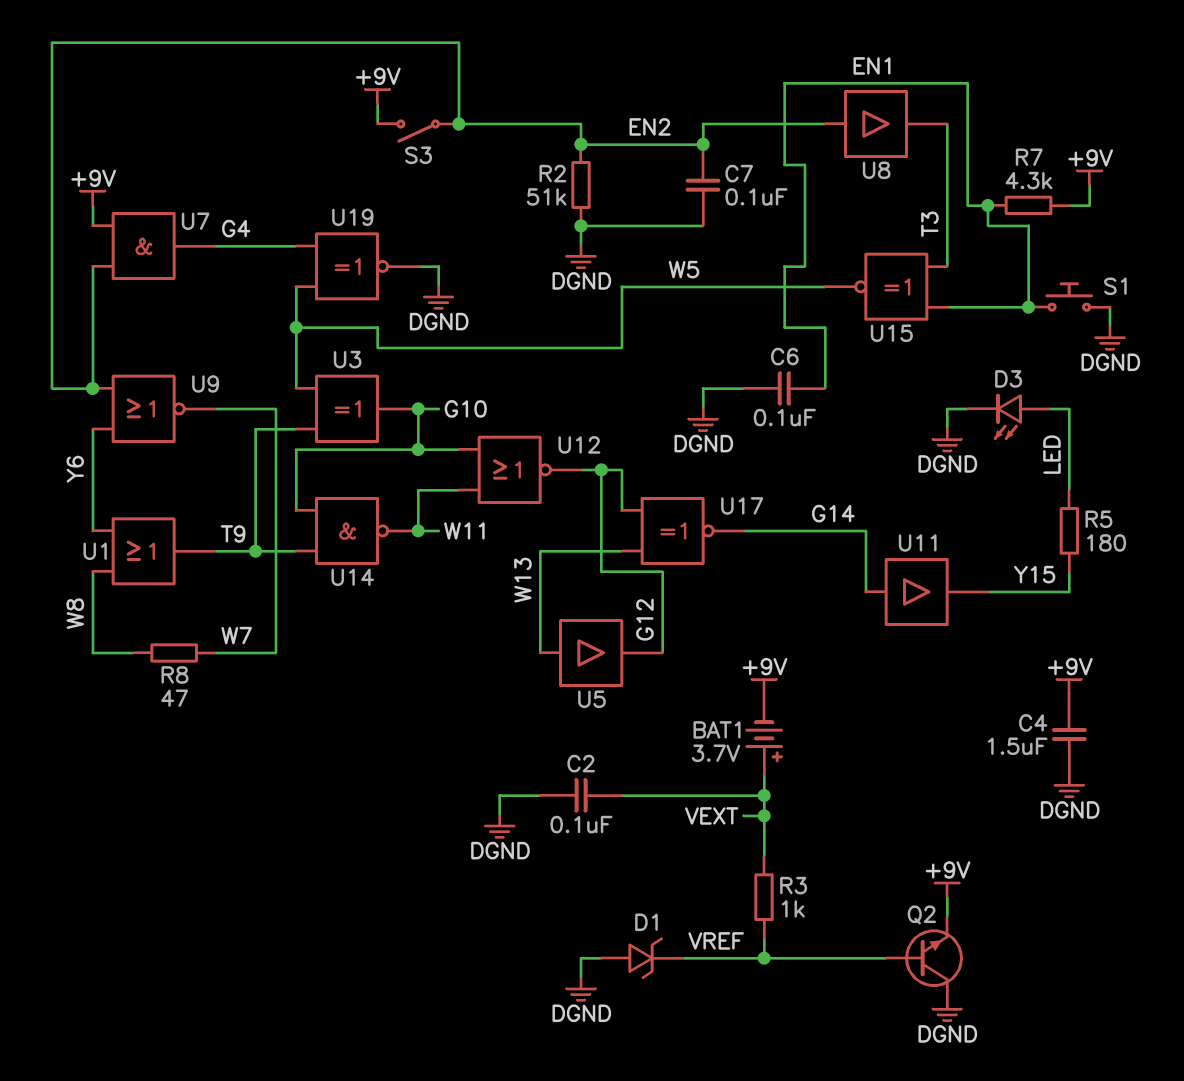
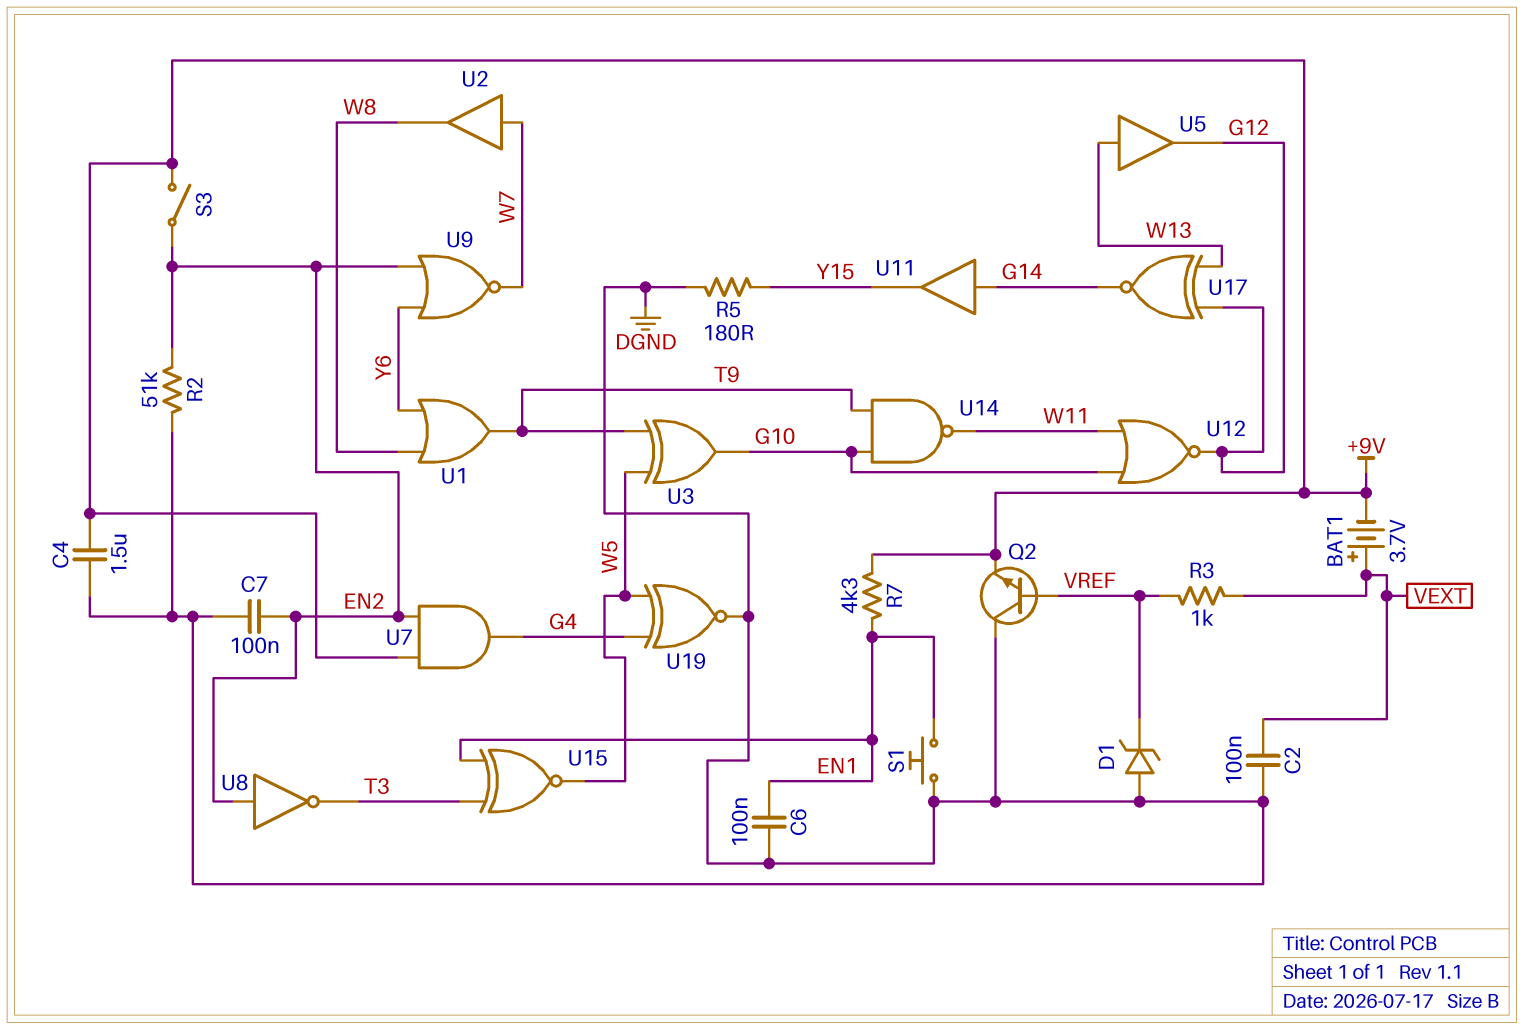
D3: LED (A LED, K DGND) -> none
R5: 180 (LED, Y15) -> 180 (DGND, Y15)
R8: 47 (W7, W8) -> none
U2: none -> buffer (in W7, out W8)
U8: buffer (in EN2, out T3) -> NOT (in EN2, out T3)

